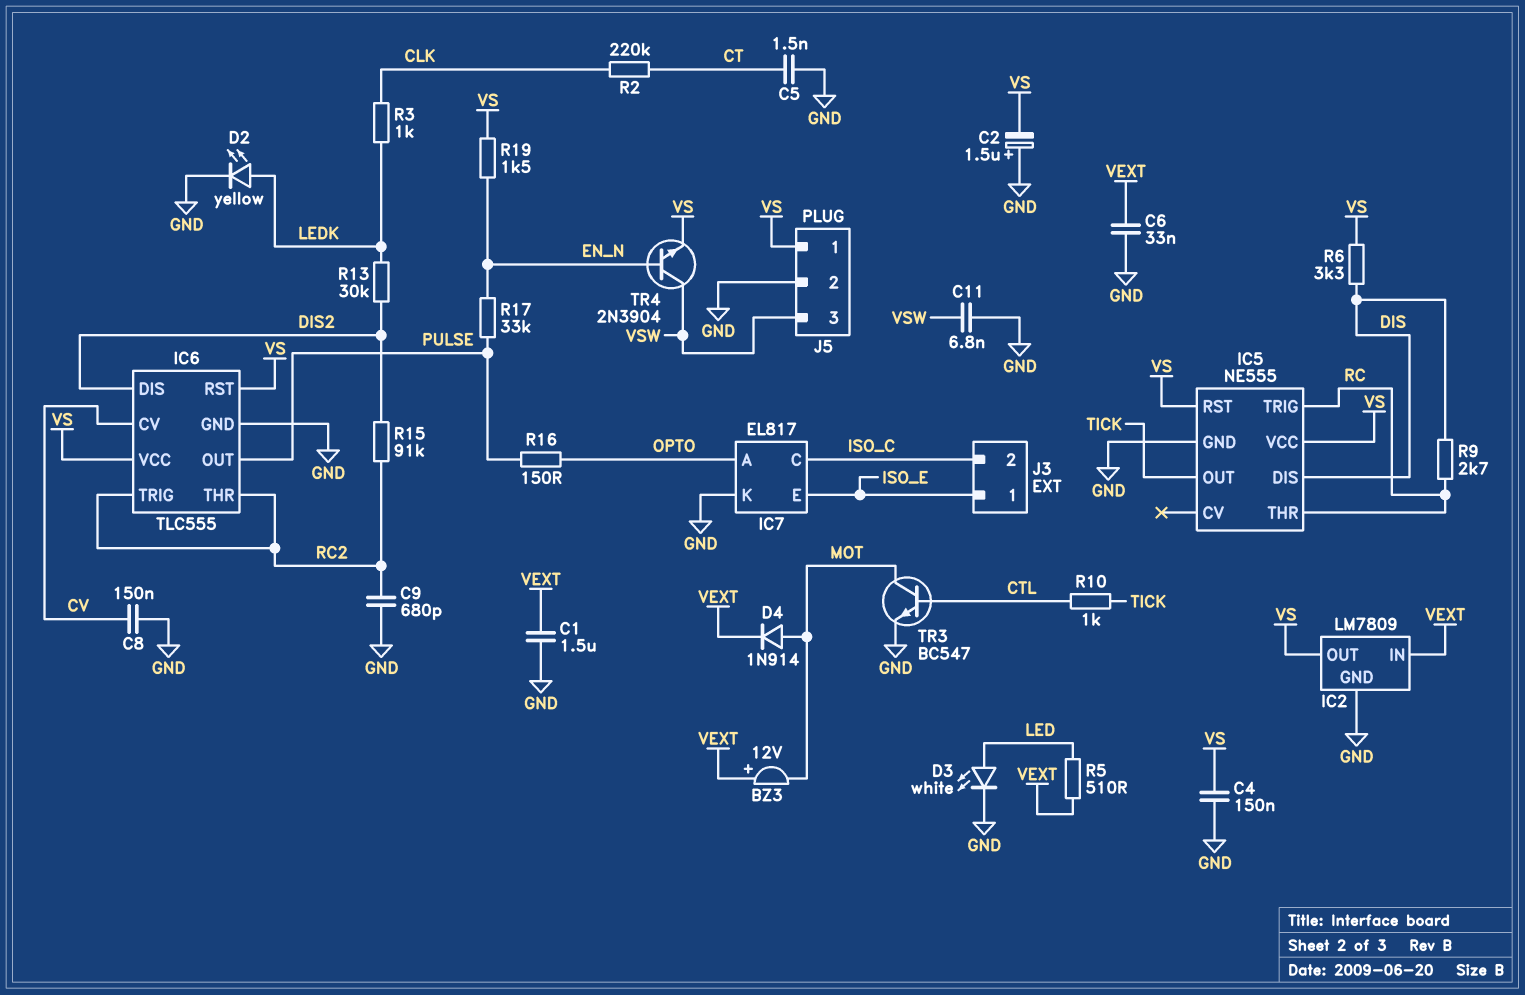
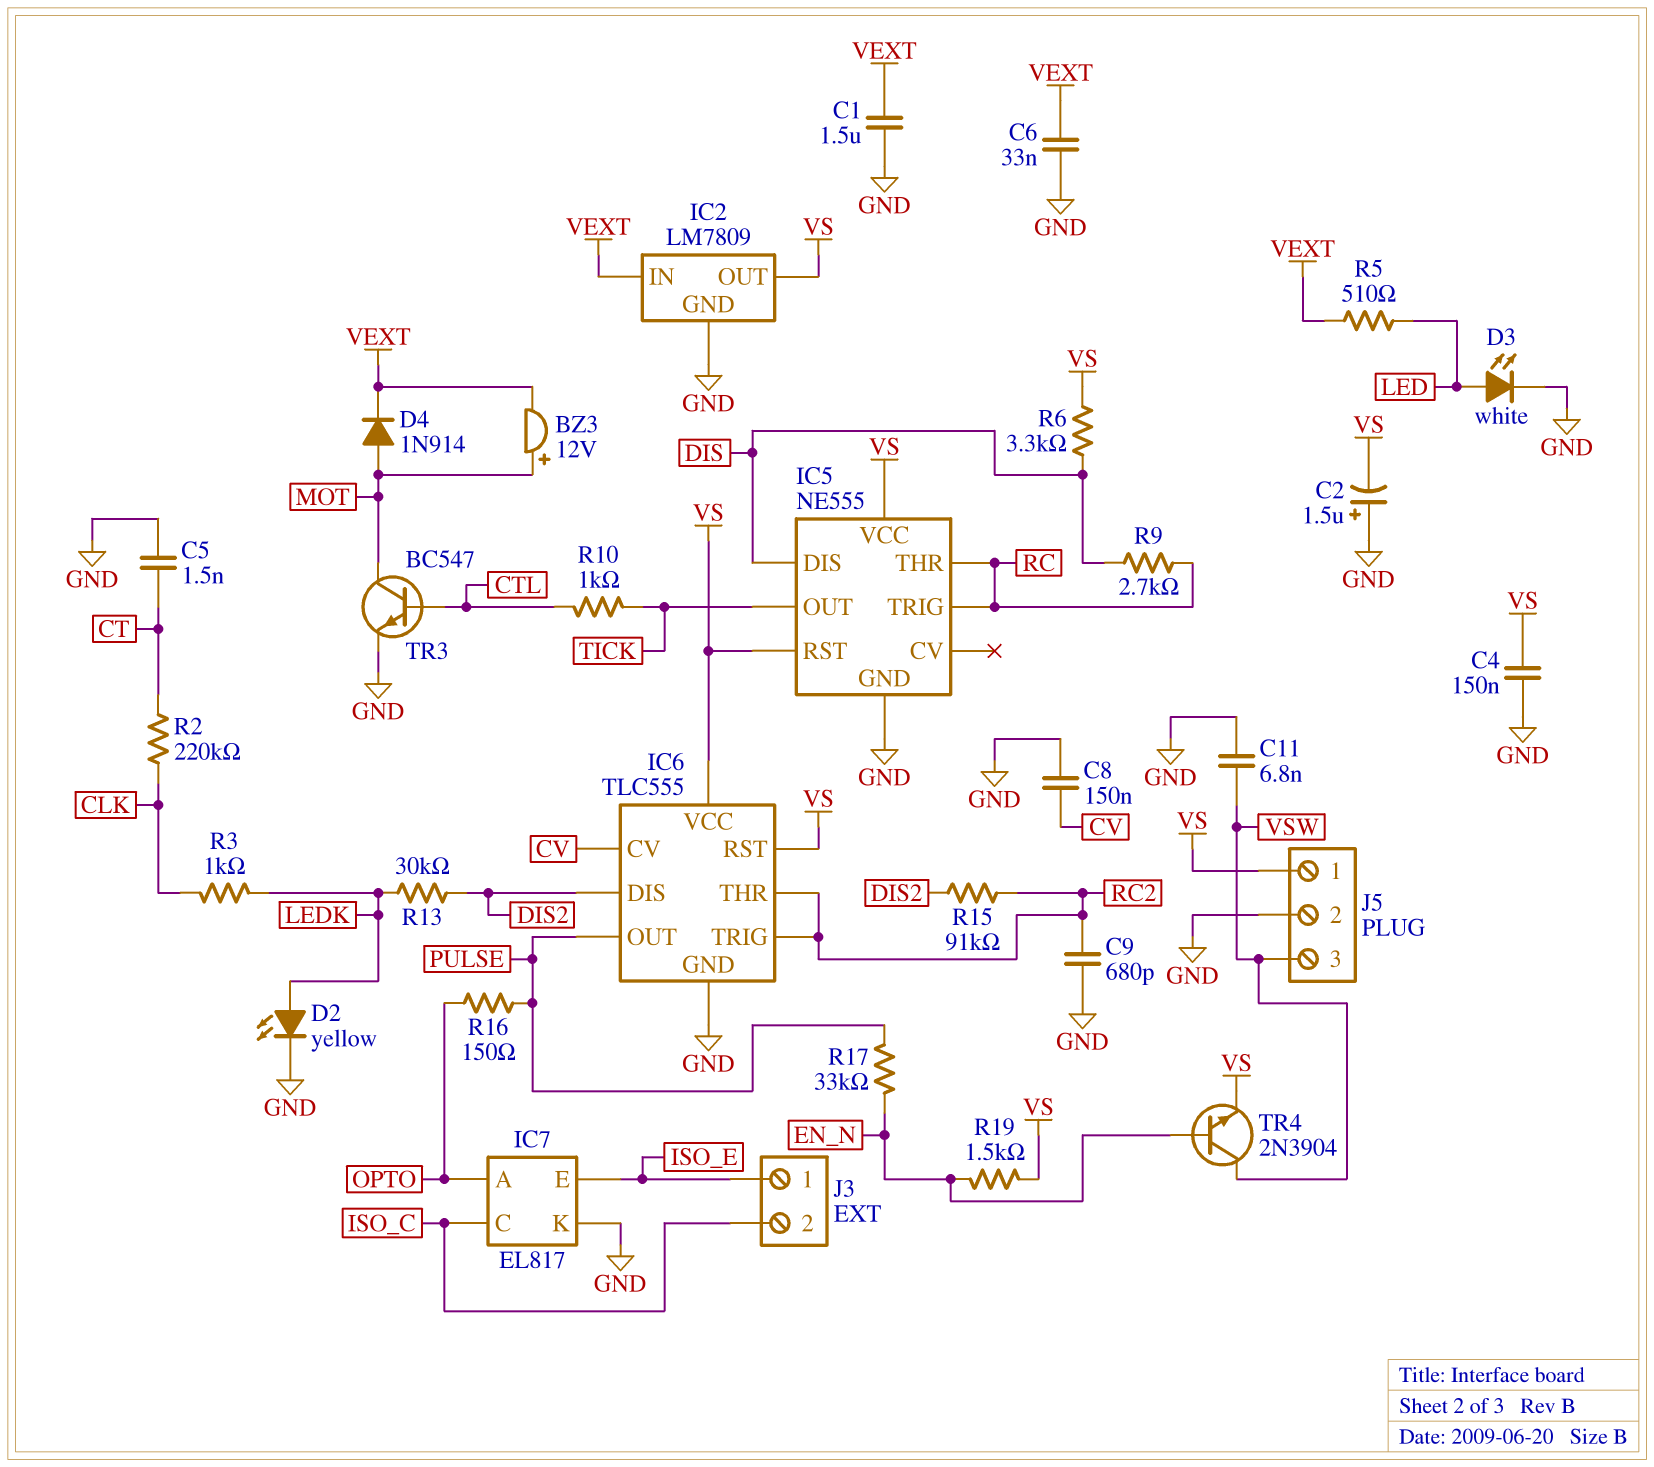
BZ3: buzzer 12V (plus VEXT, minus MOT) -> buzzer 12V (plus MOT, minus VEXT)

